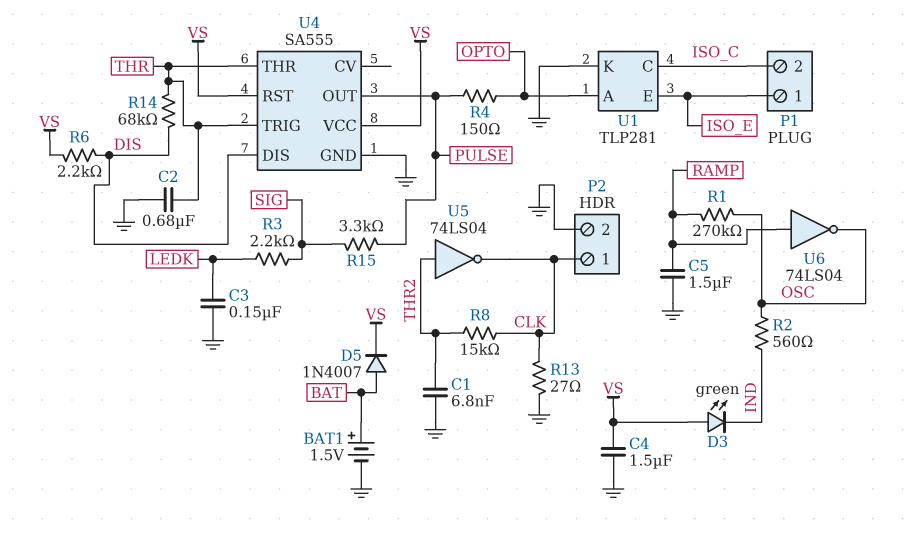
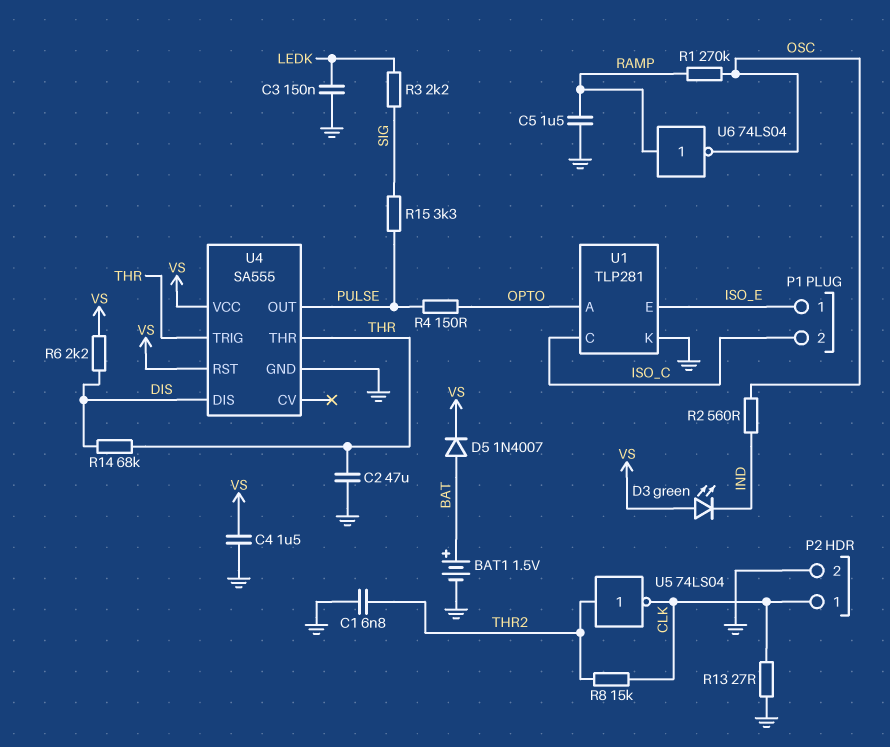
C2: 680nF (GND, THR) -> 47uF (GND, THR)

